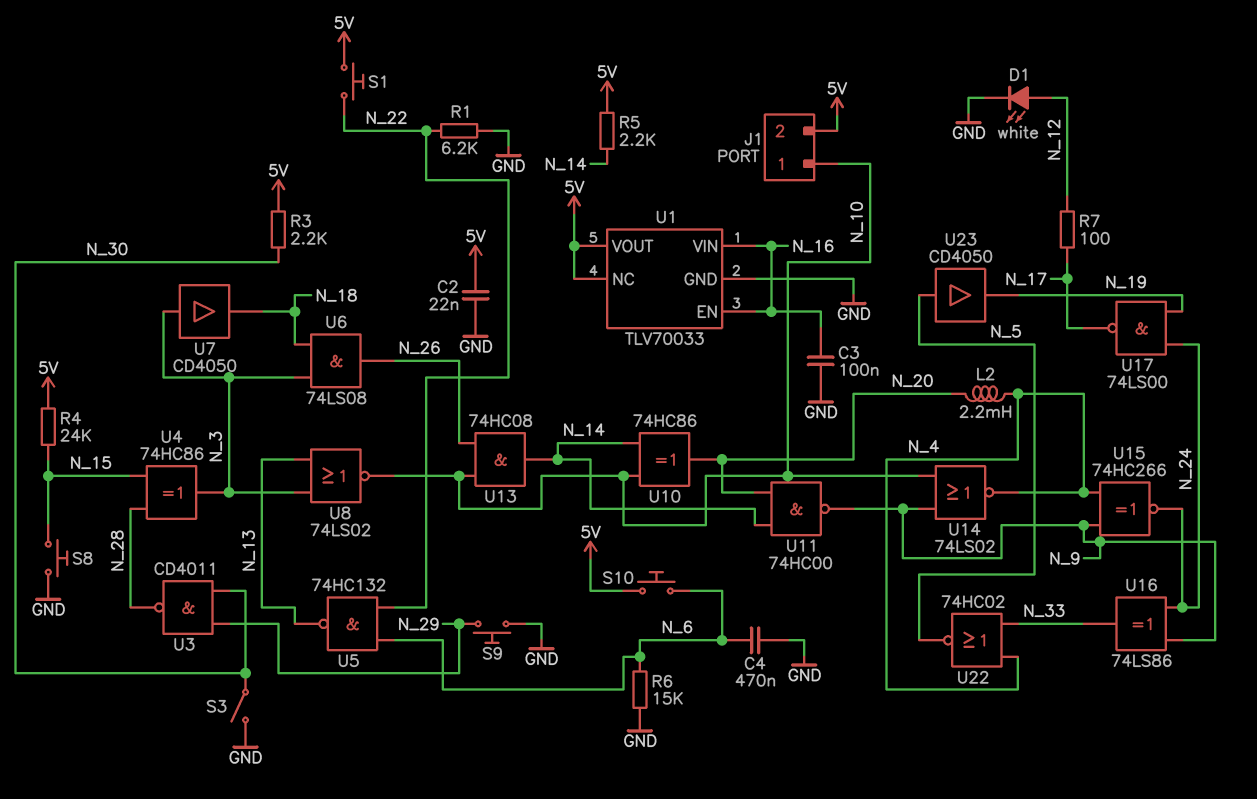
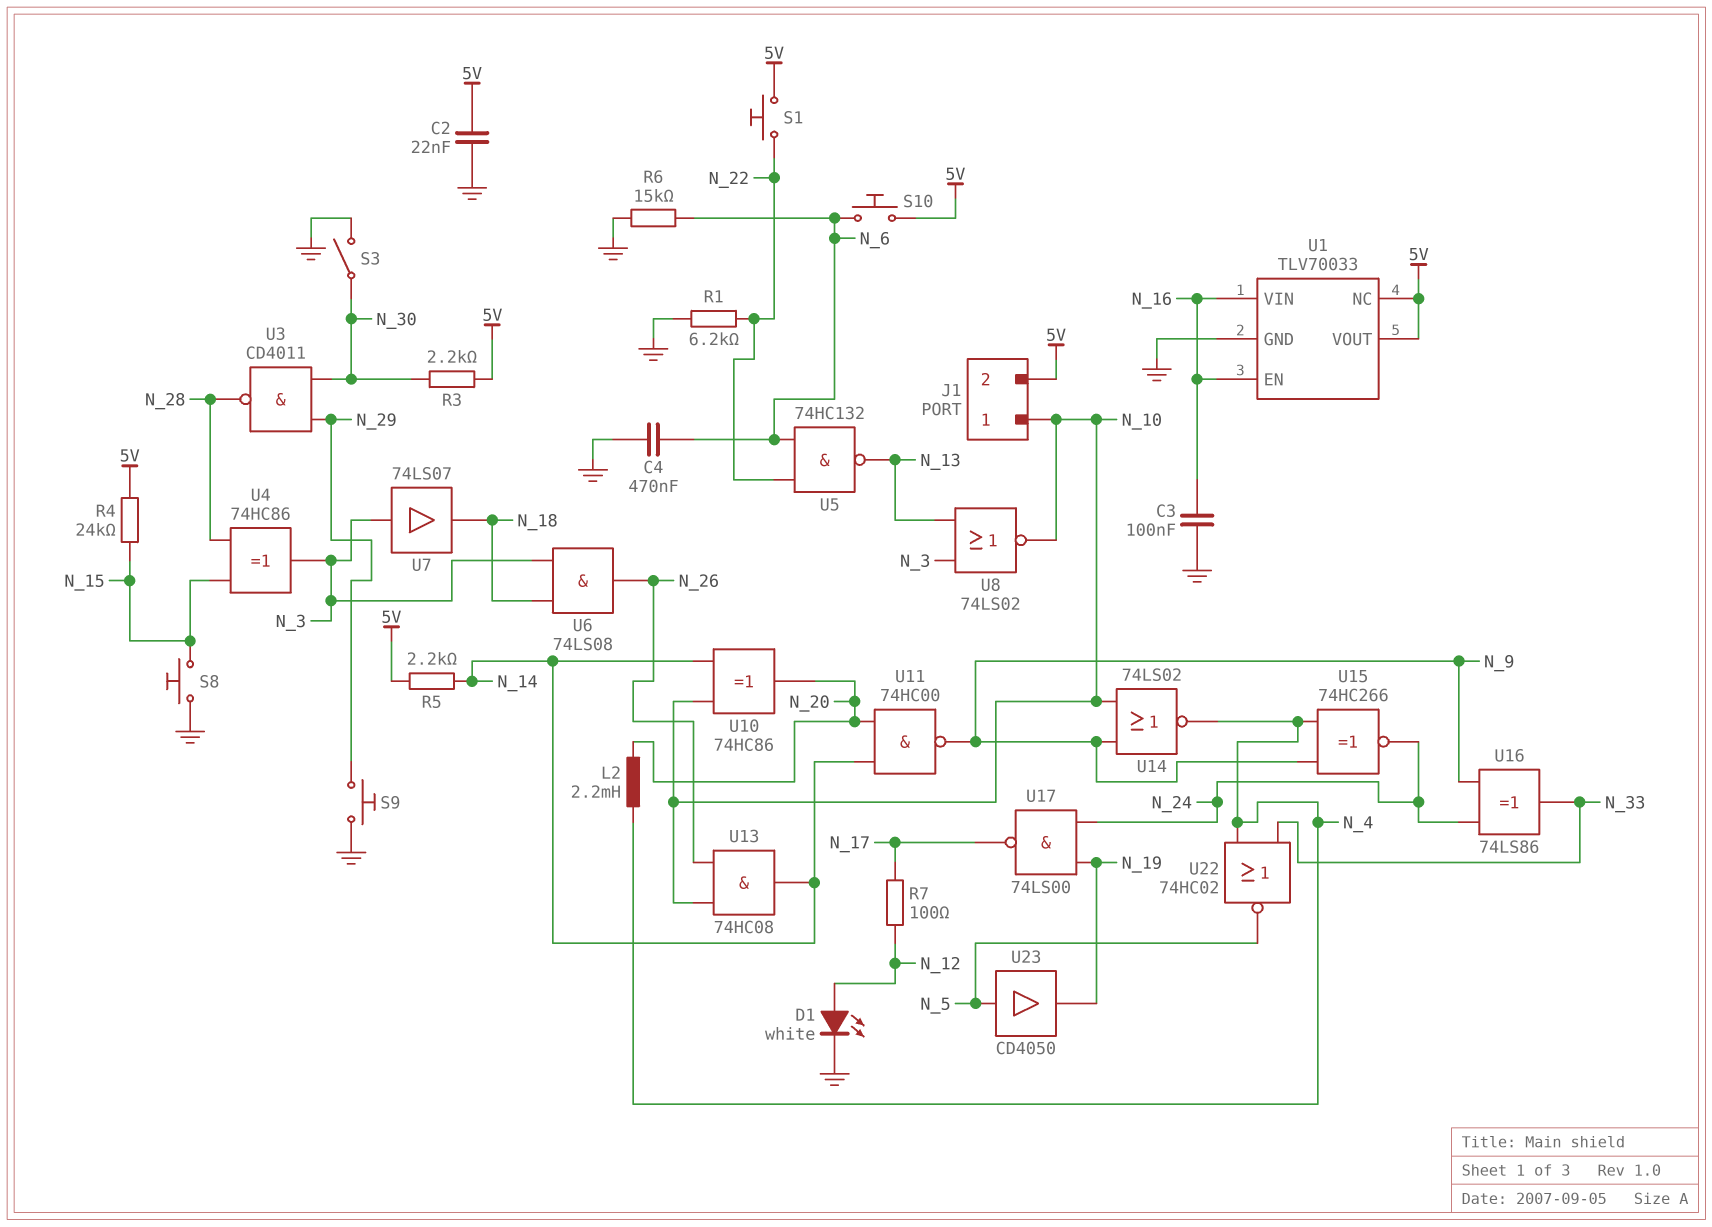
U7: buffer CD4050 (in N_3, out N_18) -> buffer 74LS07 (in N_3, out N_18)

